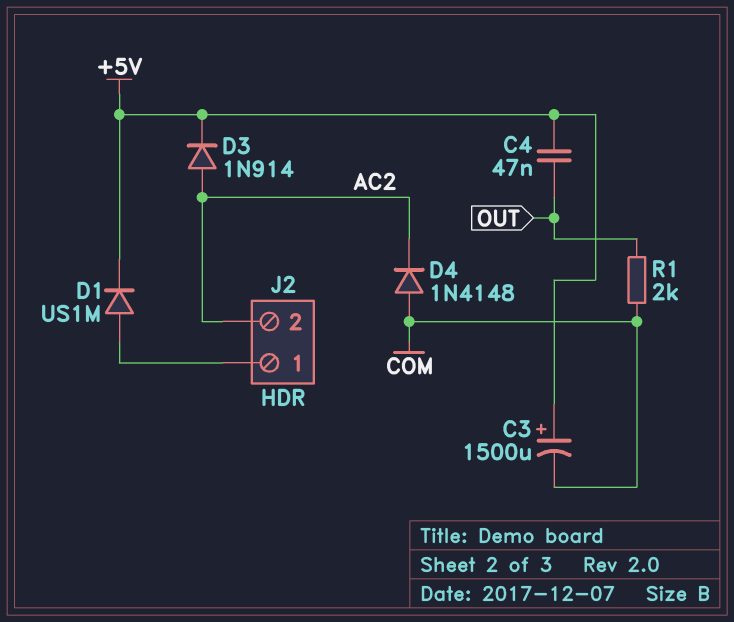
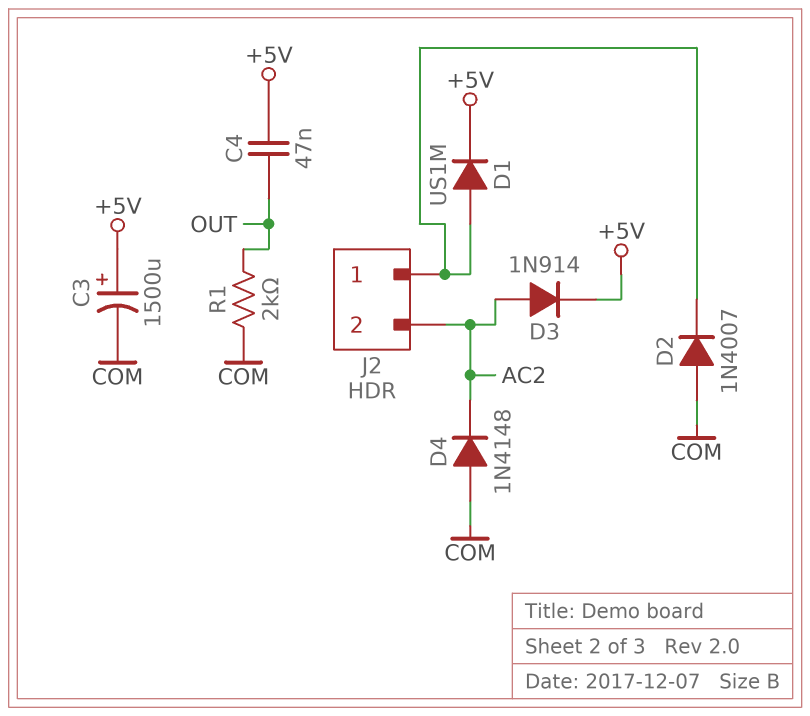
D2: none -> diode 1N4007 (A COM, K J2/1)

